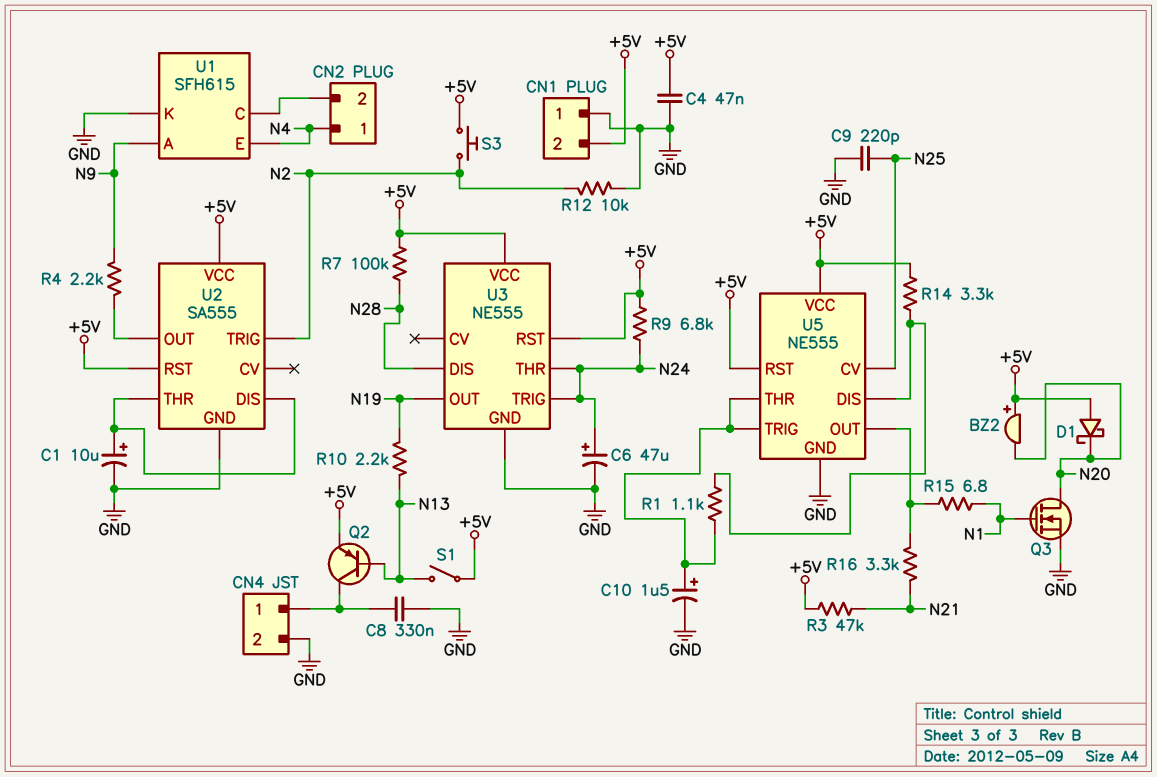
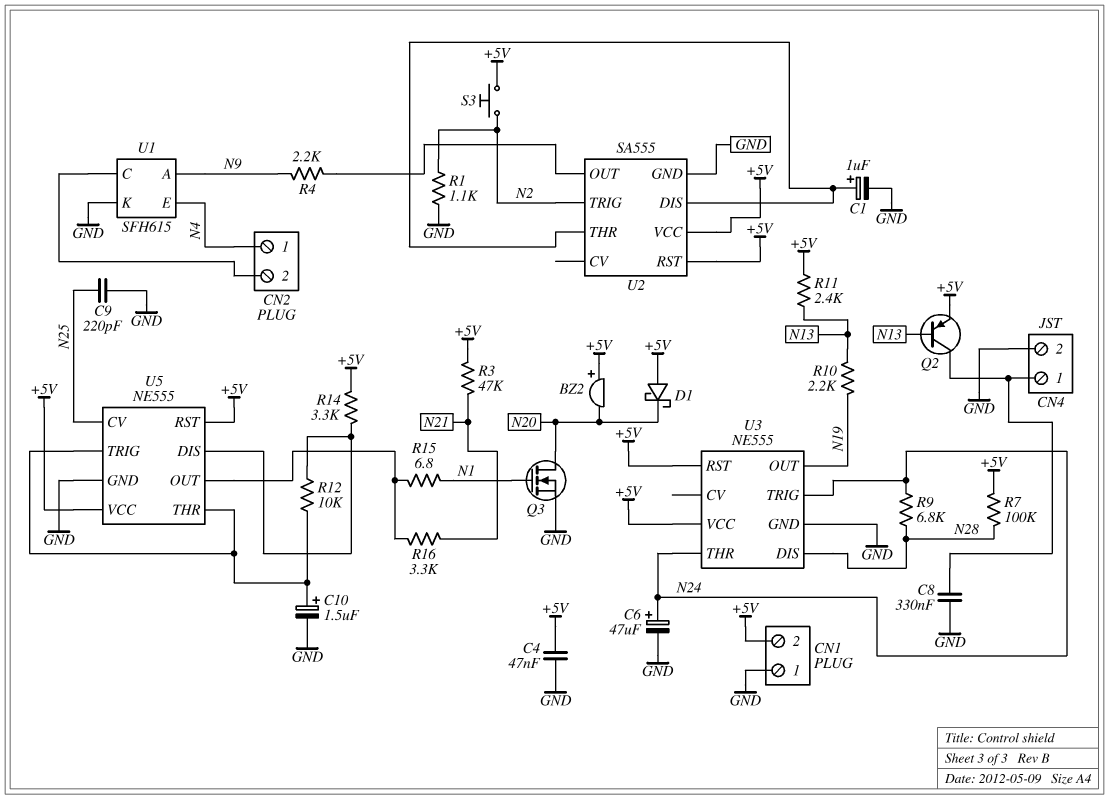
C1: 10uF (plus U2/DIS, minus GND) -> 1uF (plus U2/DIS, minus GND)
R1: 1.1k (U5/DIS, U5/THR) -> 1.1k (GND, N2)
R9: 6.8k (+5V, N24) -> 6.8k (N24, N28)
R11: none -> 2.4k (+5V, N13)
R12: 10k (GND, N2) -> 10k (U5/DIS, U5/THR)
S1: switch (+5V, N13) -> none

